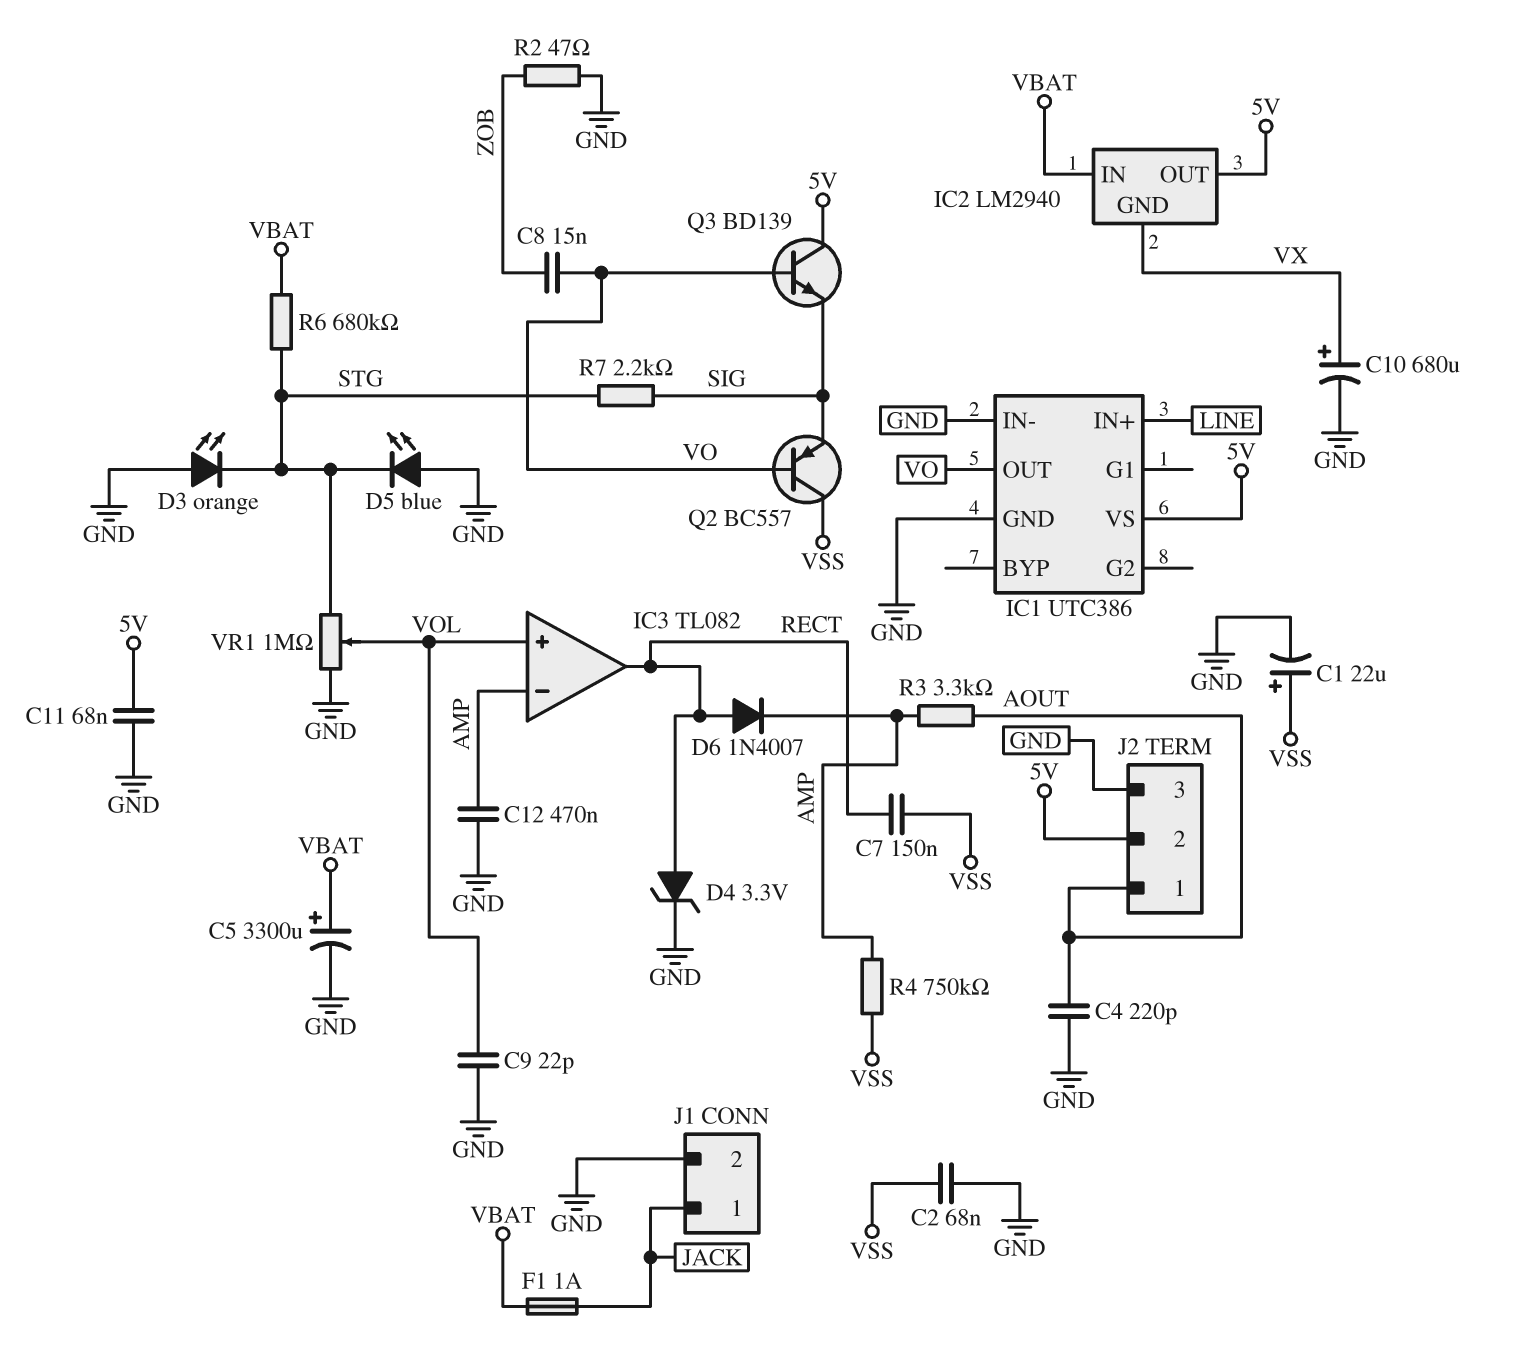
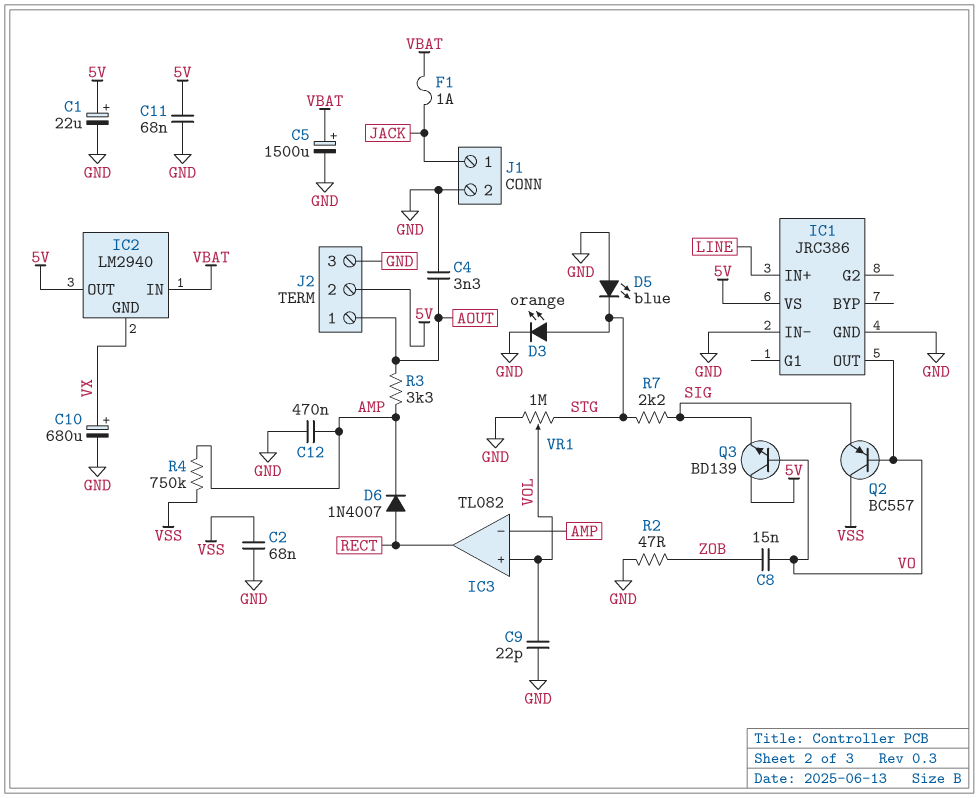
C1: 22uF (plus VSS, minus GND) -> 22uF (plus 5V, minus GND)
C4: 220pF (AOUT, GND) -> 3.3nF (AOUT, GND)
C5: 3300uF (plus VBAT, minus GND) -> 1500uF (plus VBAT, minus GND)
C7: 150nF (RECT, VSS) -> none
D3: LED orange (A GND, K STG) -> LED orange (A STG, K GND)
D4: zener 3.3V (A RECT, K GND) -> none
IC1: UTC386 -> JRC386
R6: 680k (STG, VBAT) -> none

